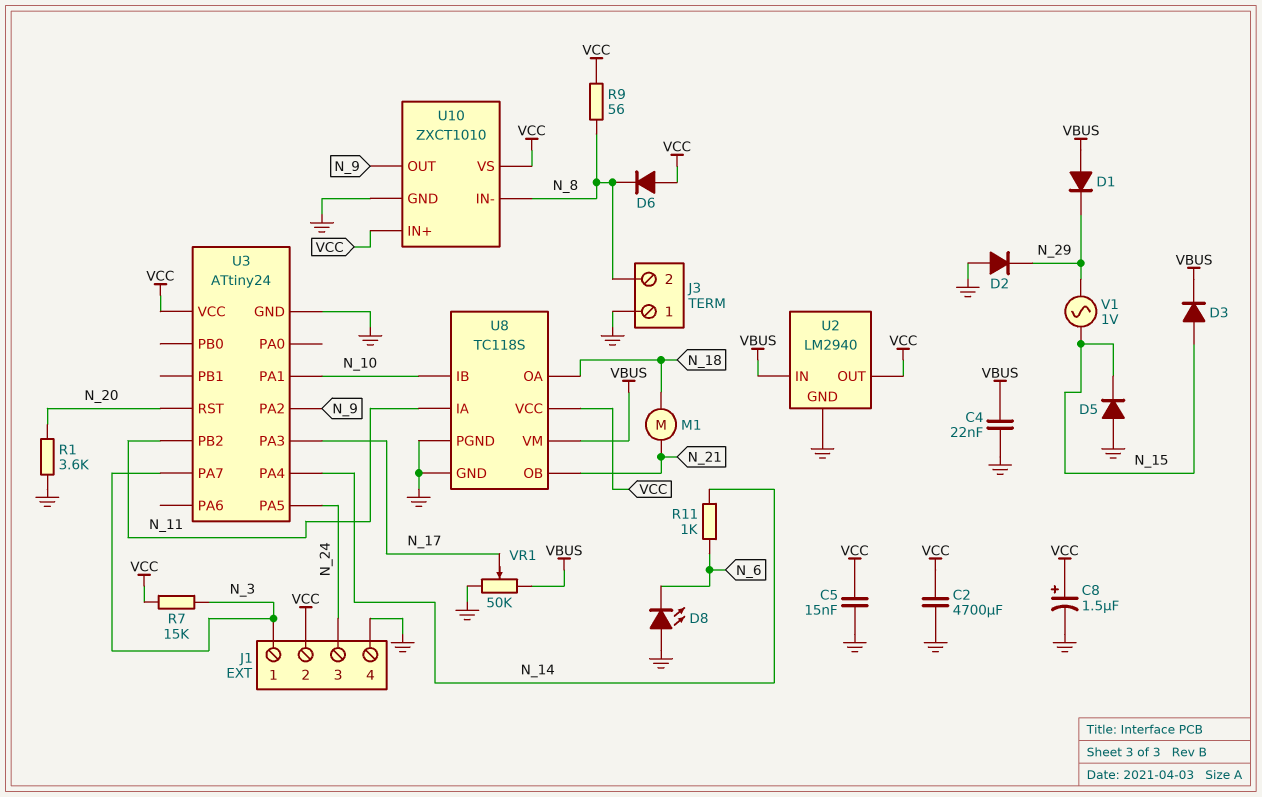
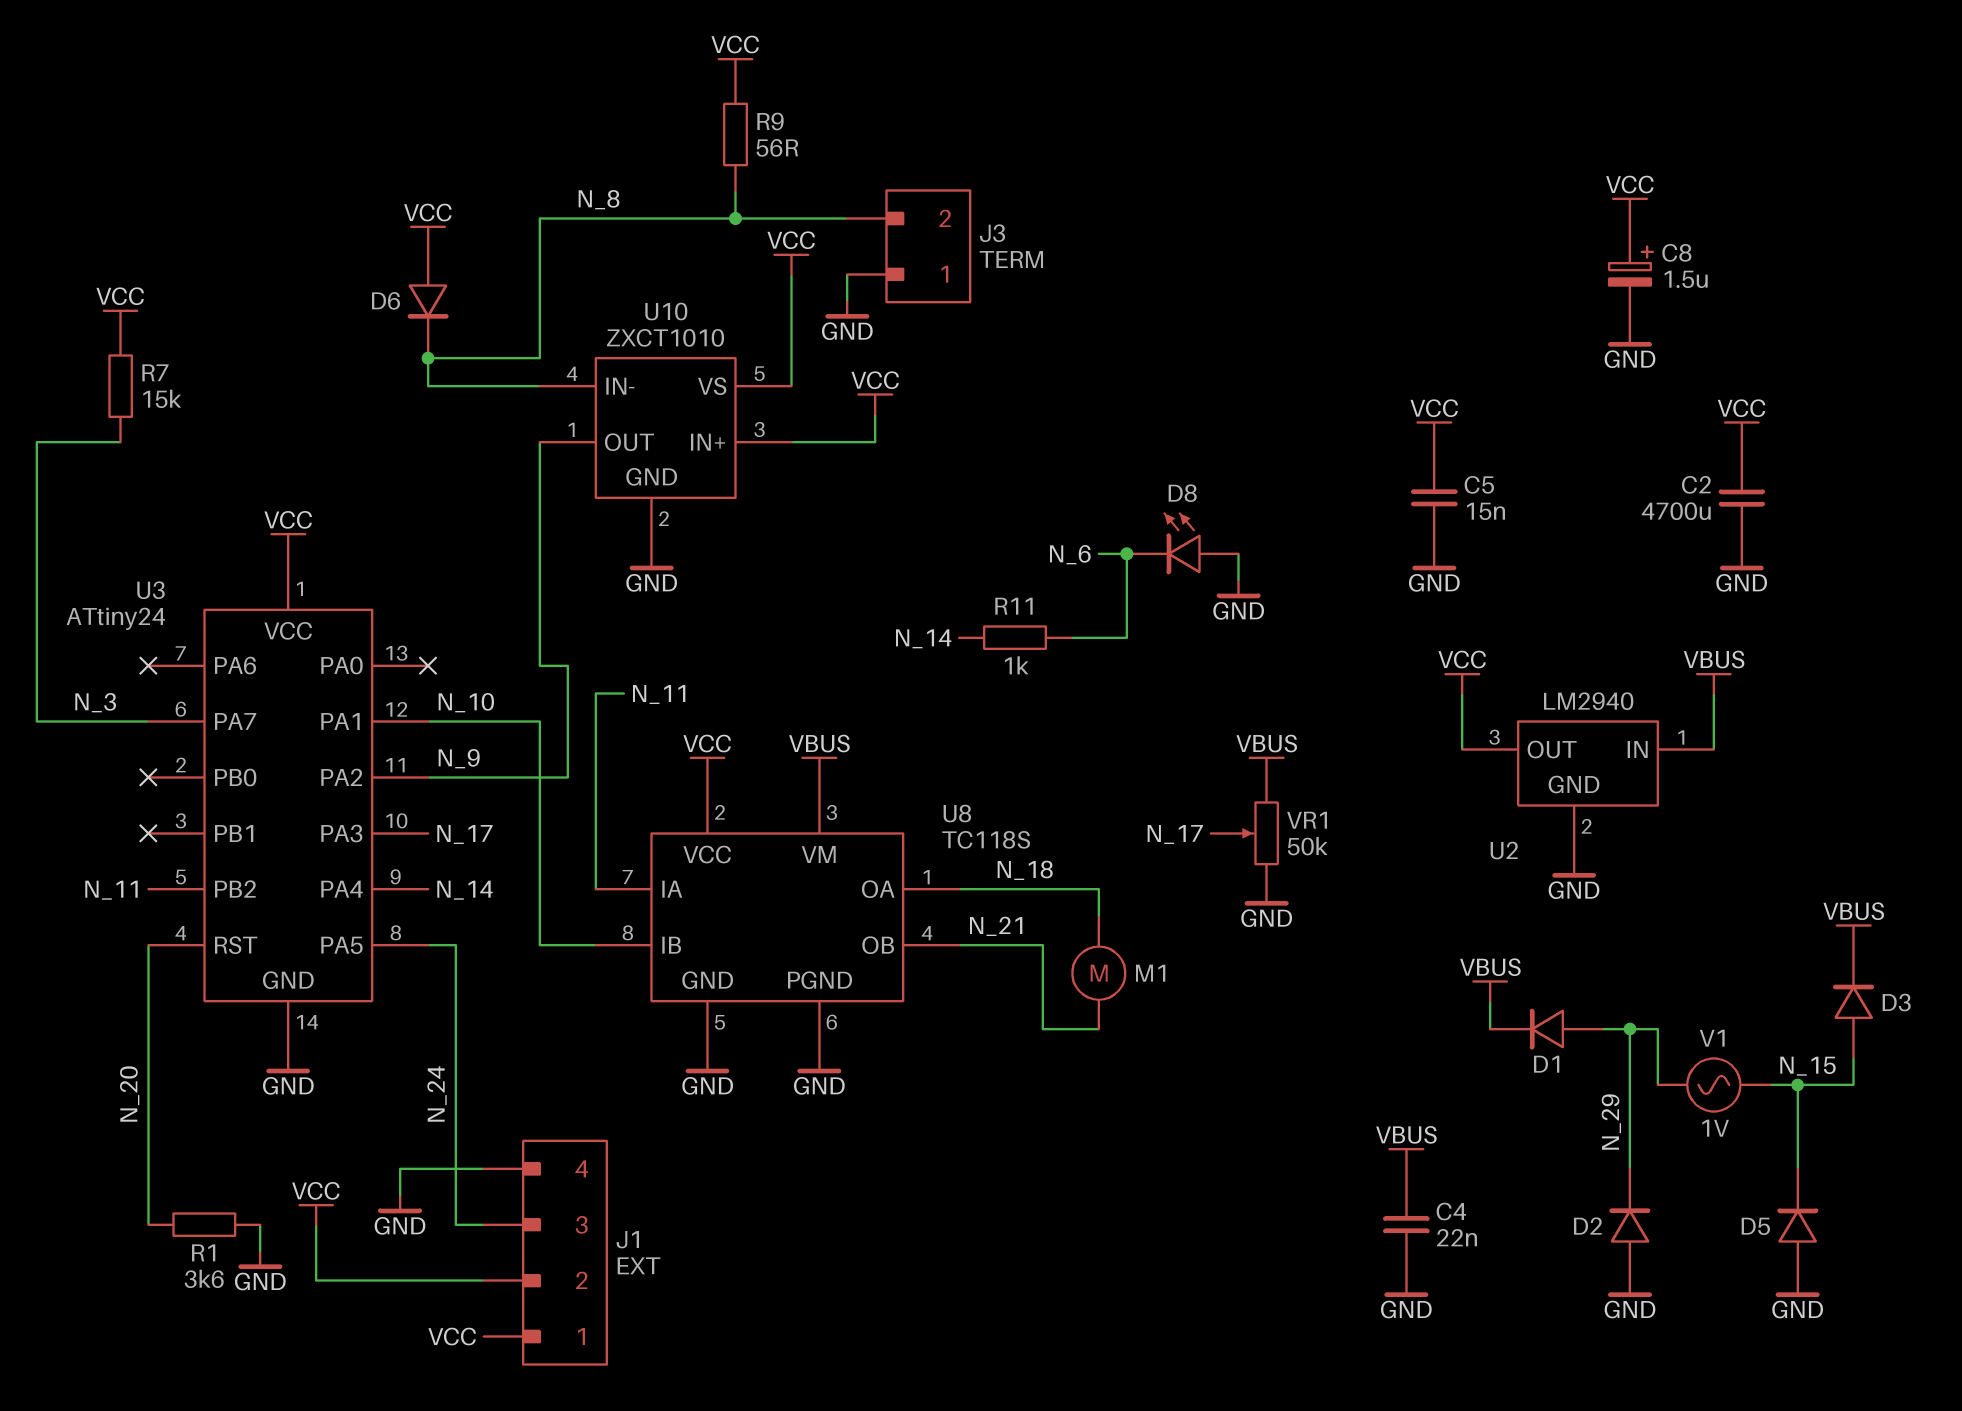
D1: diode (A VBUS, K N_29) -> diode (A N_29, K VBUS)
J1 pin 1: N_3 -> VCC

